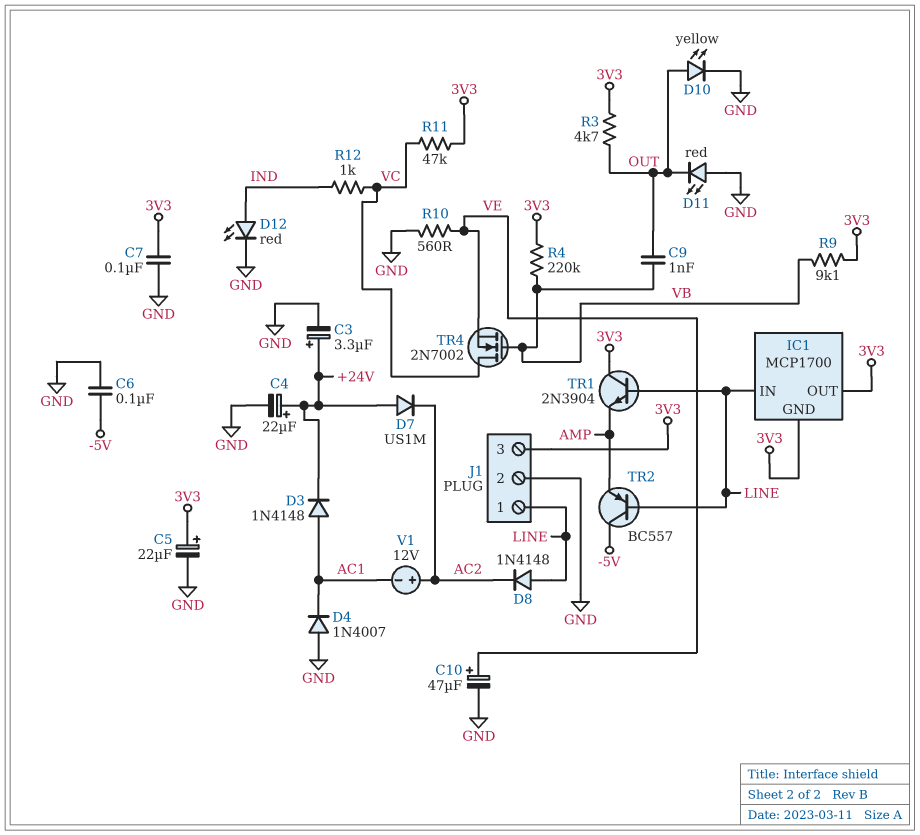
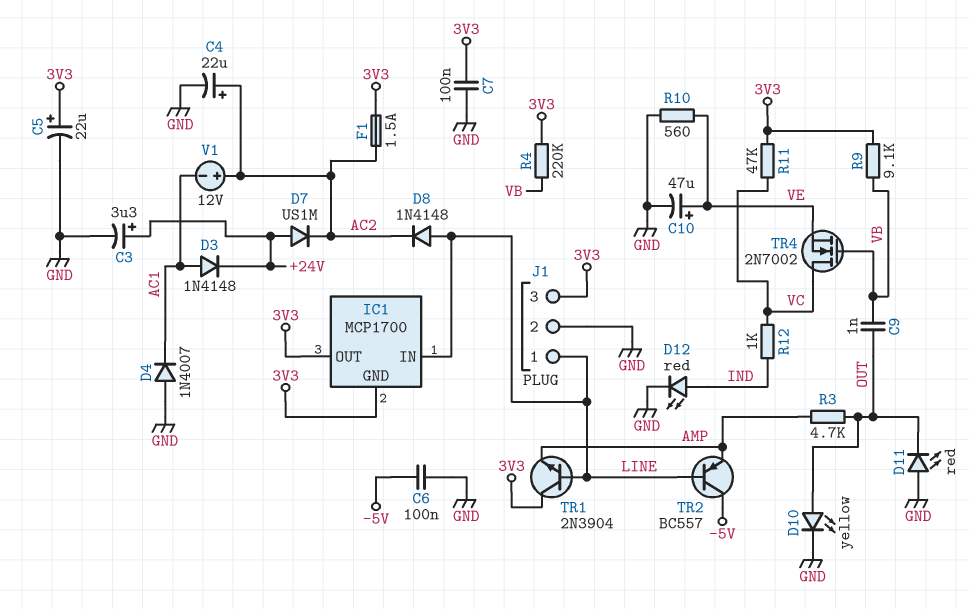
C4: 22uF (plus +24V, minus GND) -> 22uF (plus AC2, minus GND)
F1: none -> 1.5A (3V3, AC2)
R3: 4.7k (3V3, OUT) -> 4.7k (AMP, OUT)

